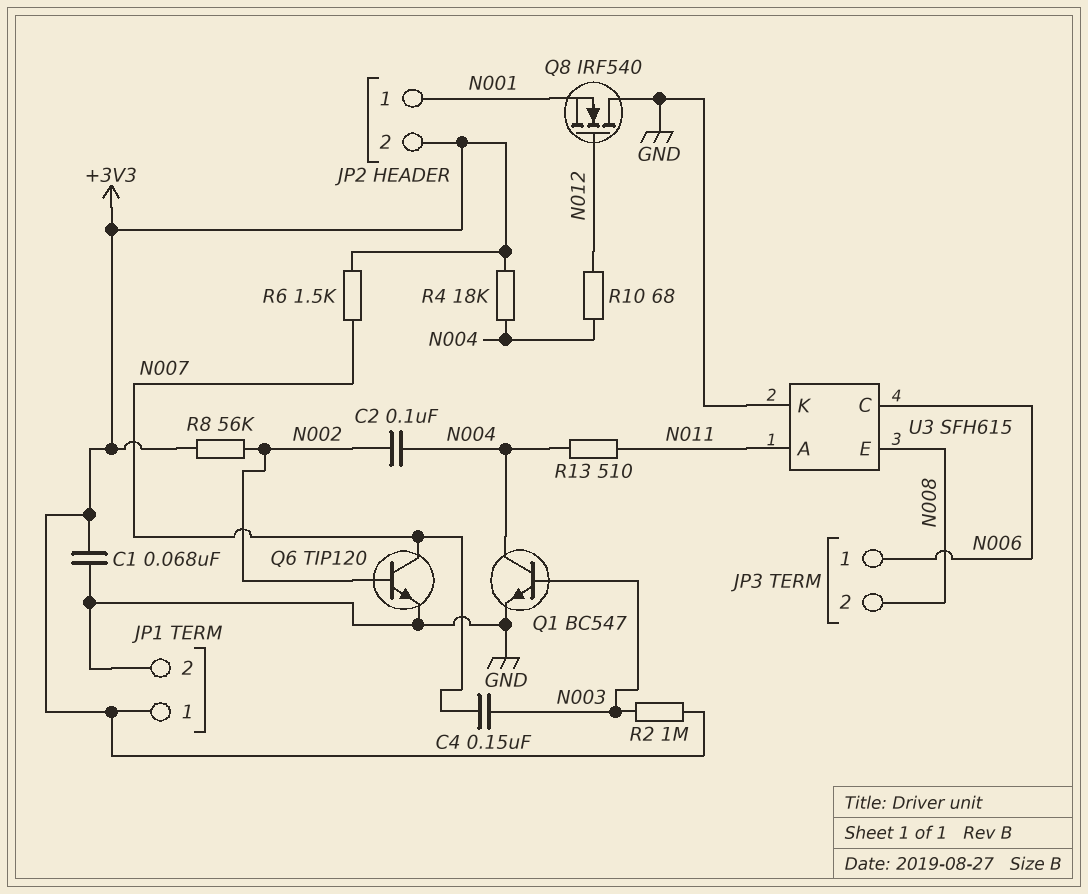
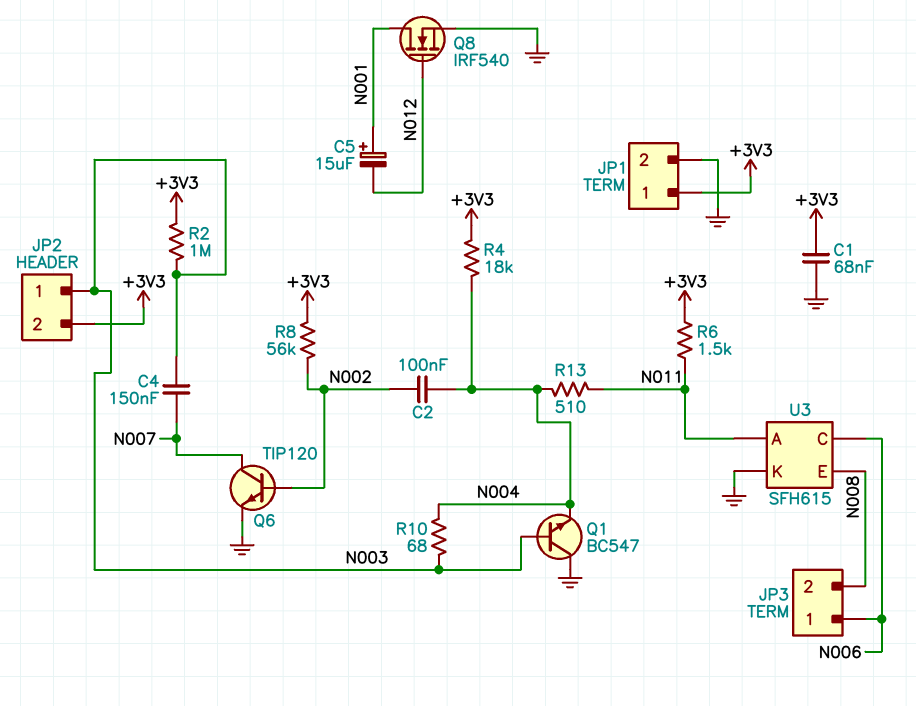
C5: none -> 15uF (plus N001, minus N012)
JP2 pin 1: N001 -> N003
Q1: NPN BC547 (B N003, C N004, E GND) -> NPN BC547 (B N003, C GND, E N004)
Q8: NMOS IRF540 (G N012, D GND, S N001) -> NMOS IRF540 (G N012, D N001, S GND)
R6: 1.5k (+3V3, N007) -> 1.5k (+3V3, N011)
R10: 68 (N004, N012) -> 68 (N003, N004)

